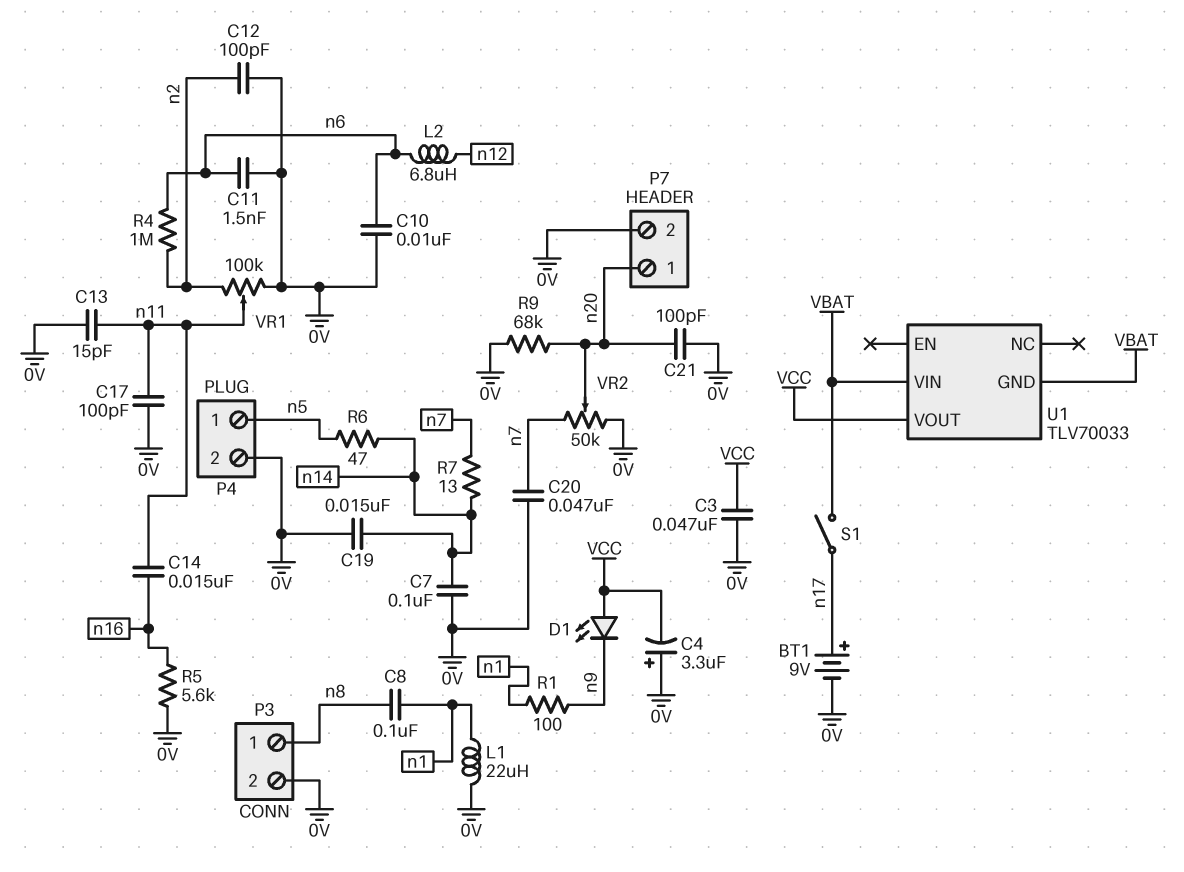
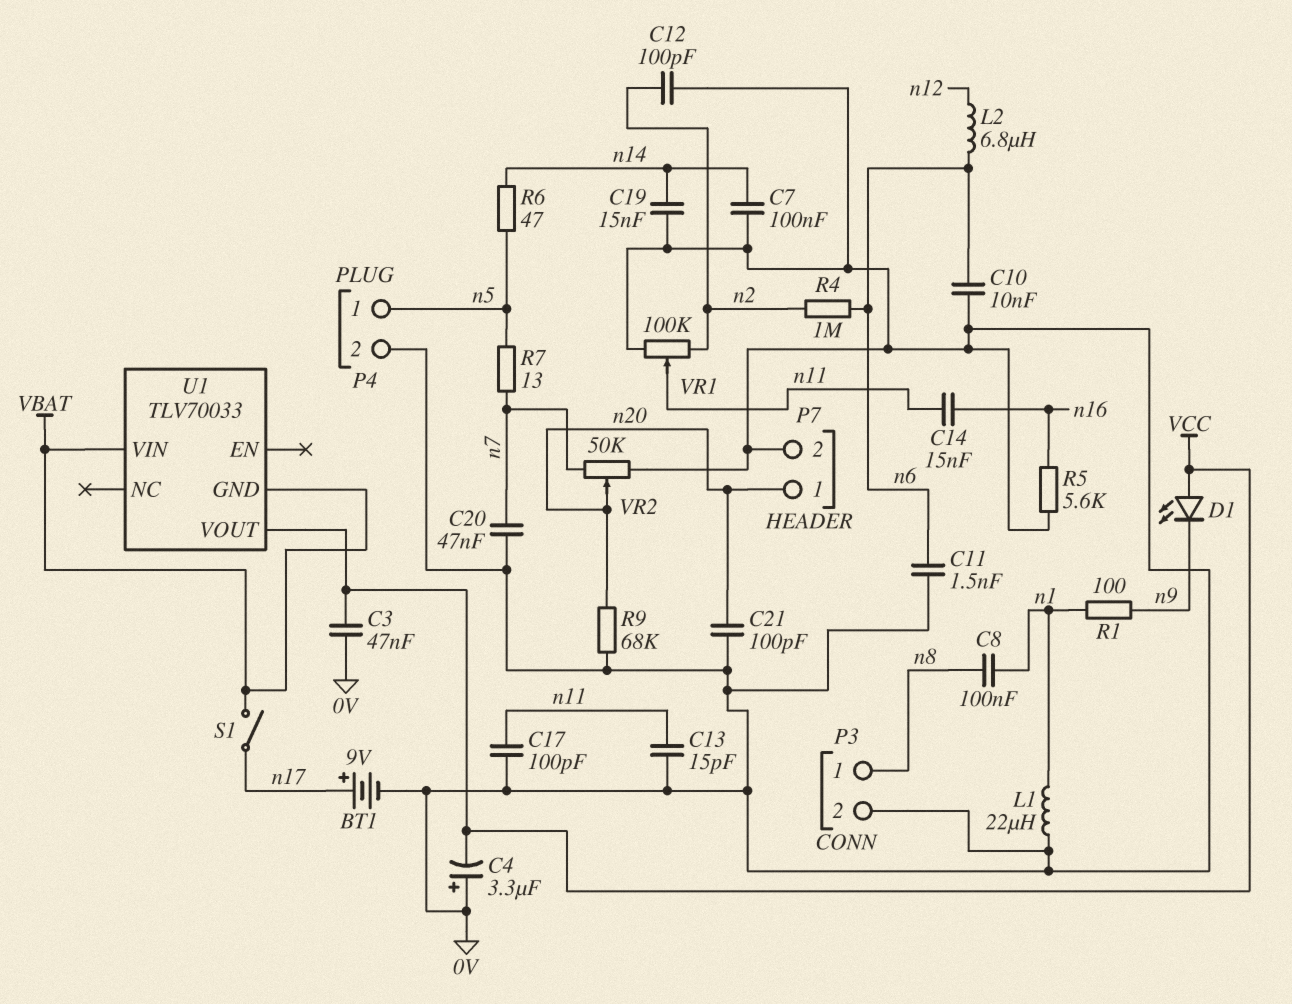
R7: 13 (n7, n14) -> 13 (n5, n7)

